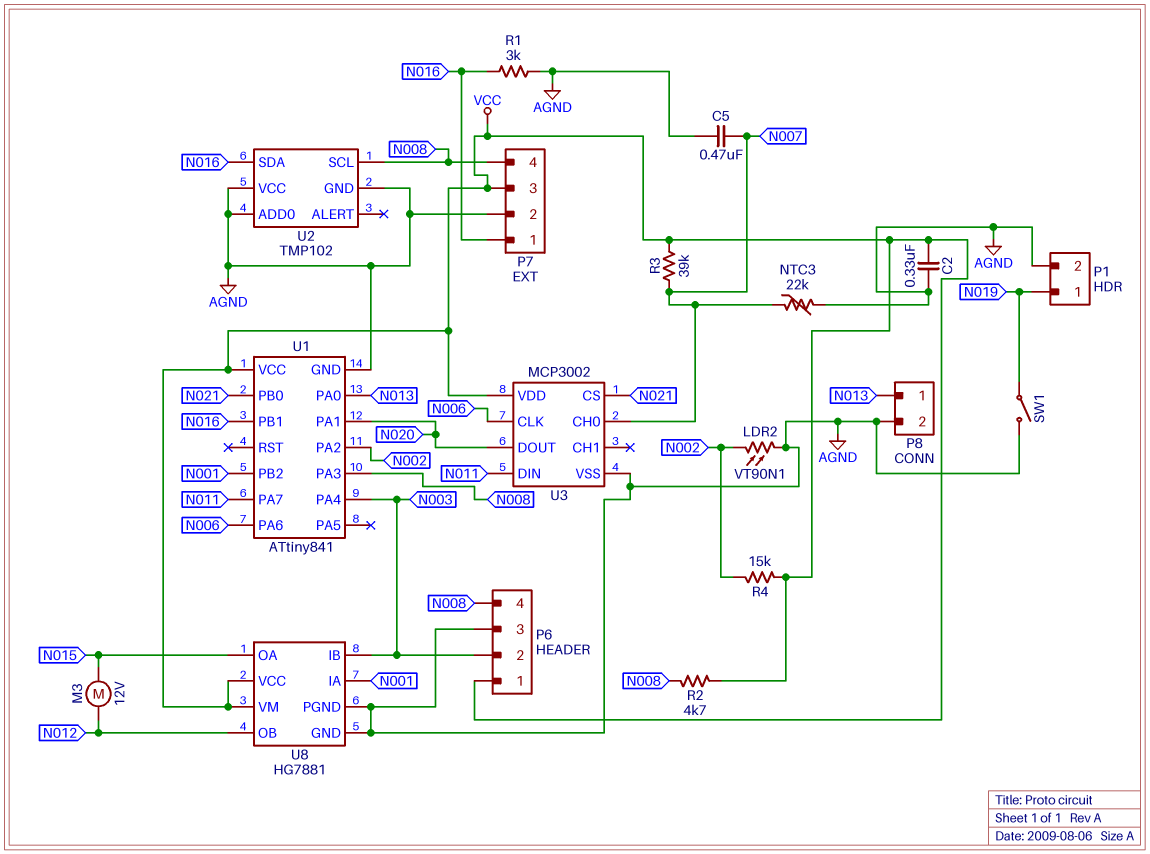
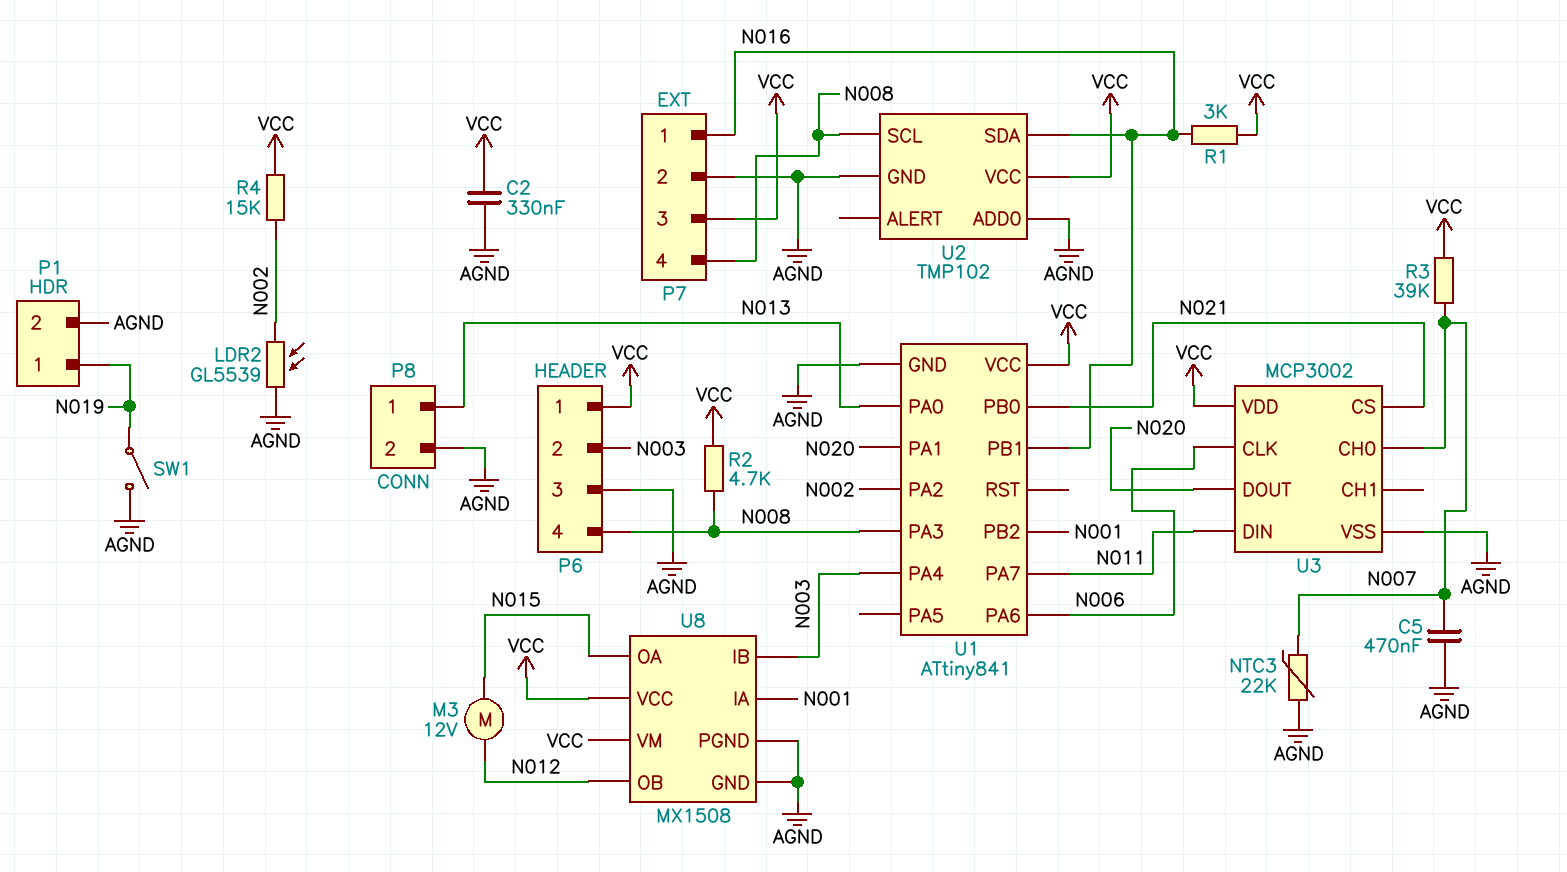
LDR2: VT90N1 (AGND, N002) -> GL5539 (AGND, N002)
R1: 3k (AGND, N016) -> 3k (N016, VCC)
U2 pin VCC: AGND -> VCC
U8: HG7881 -> MX1508

